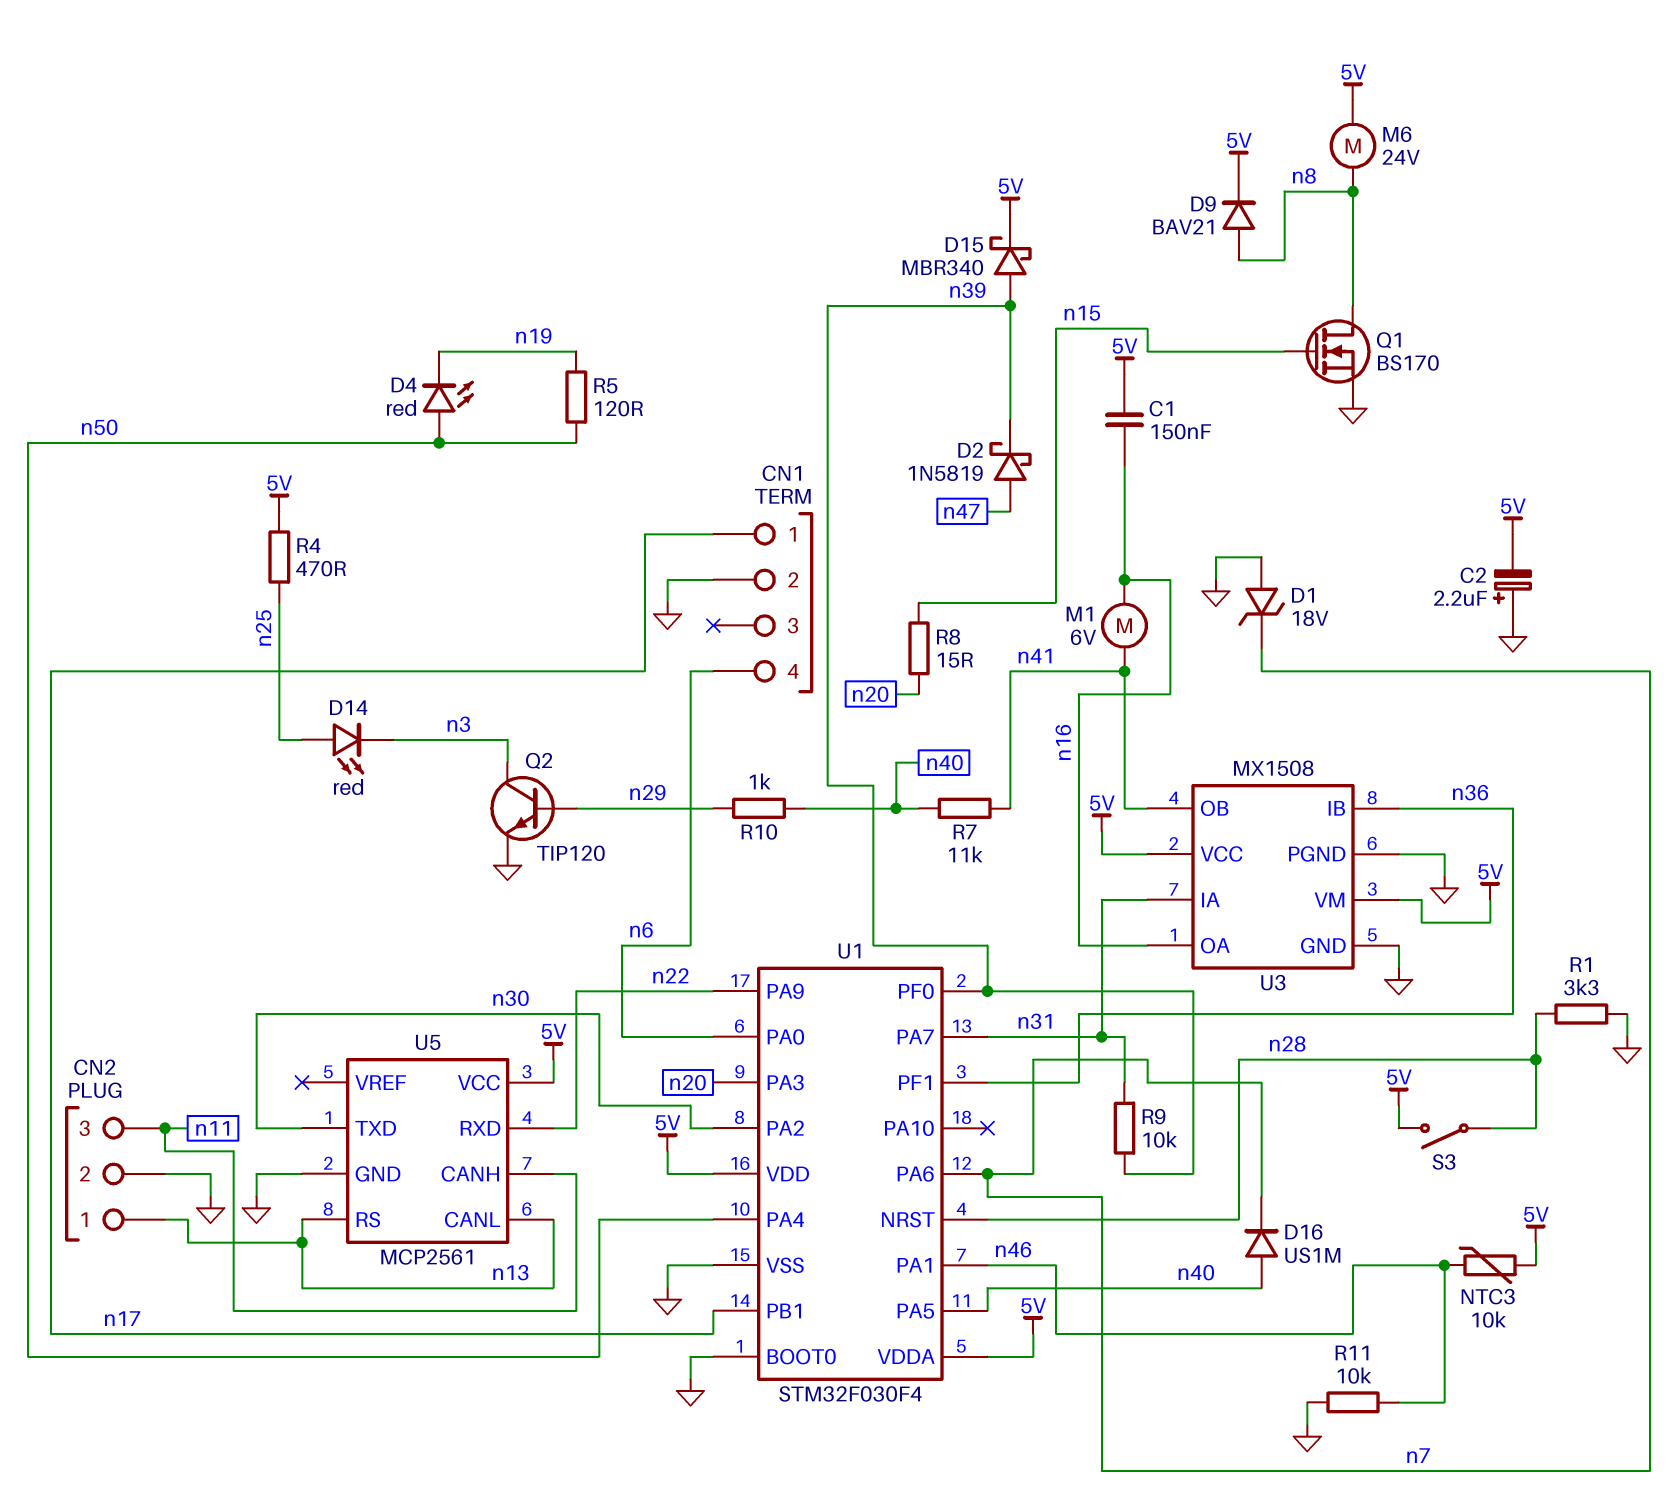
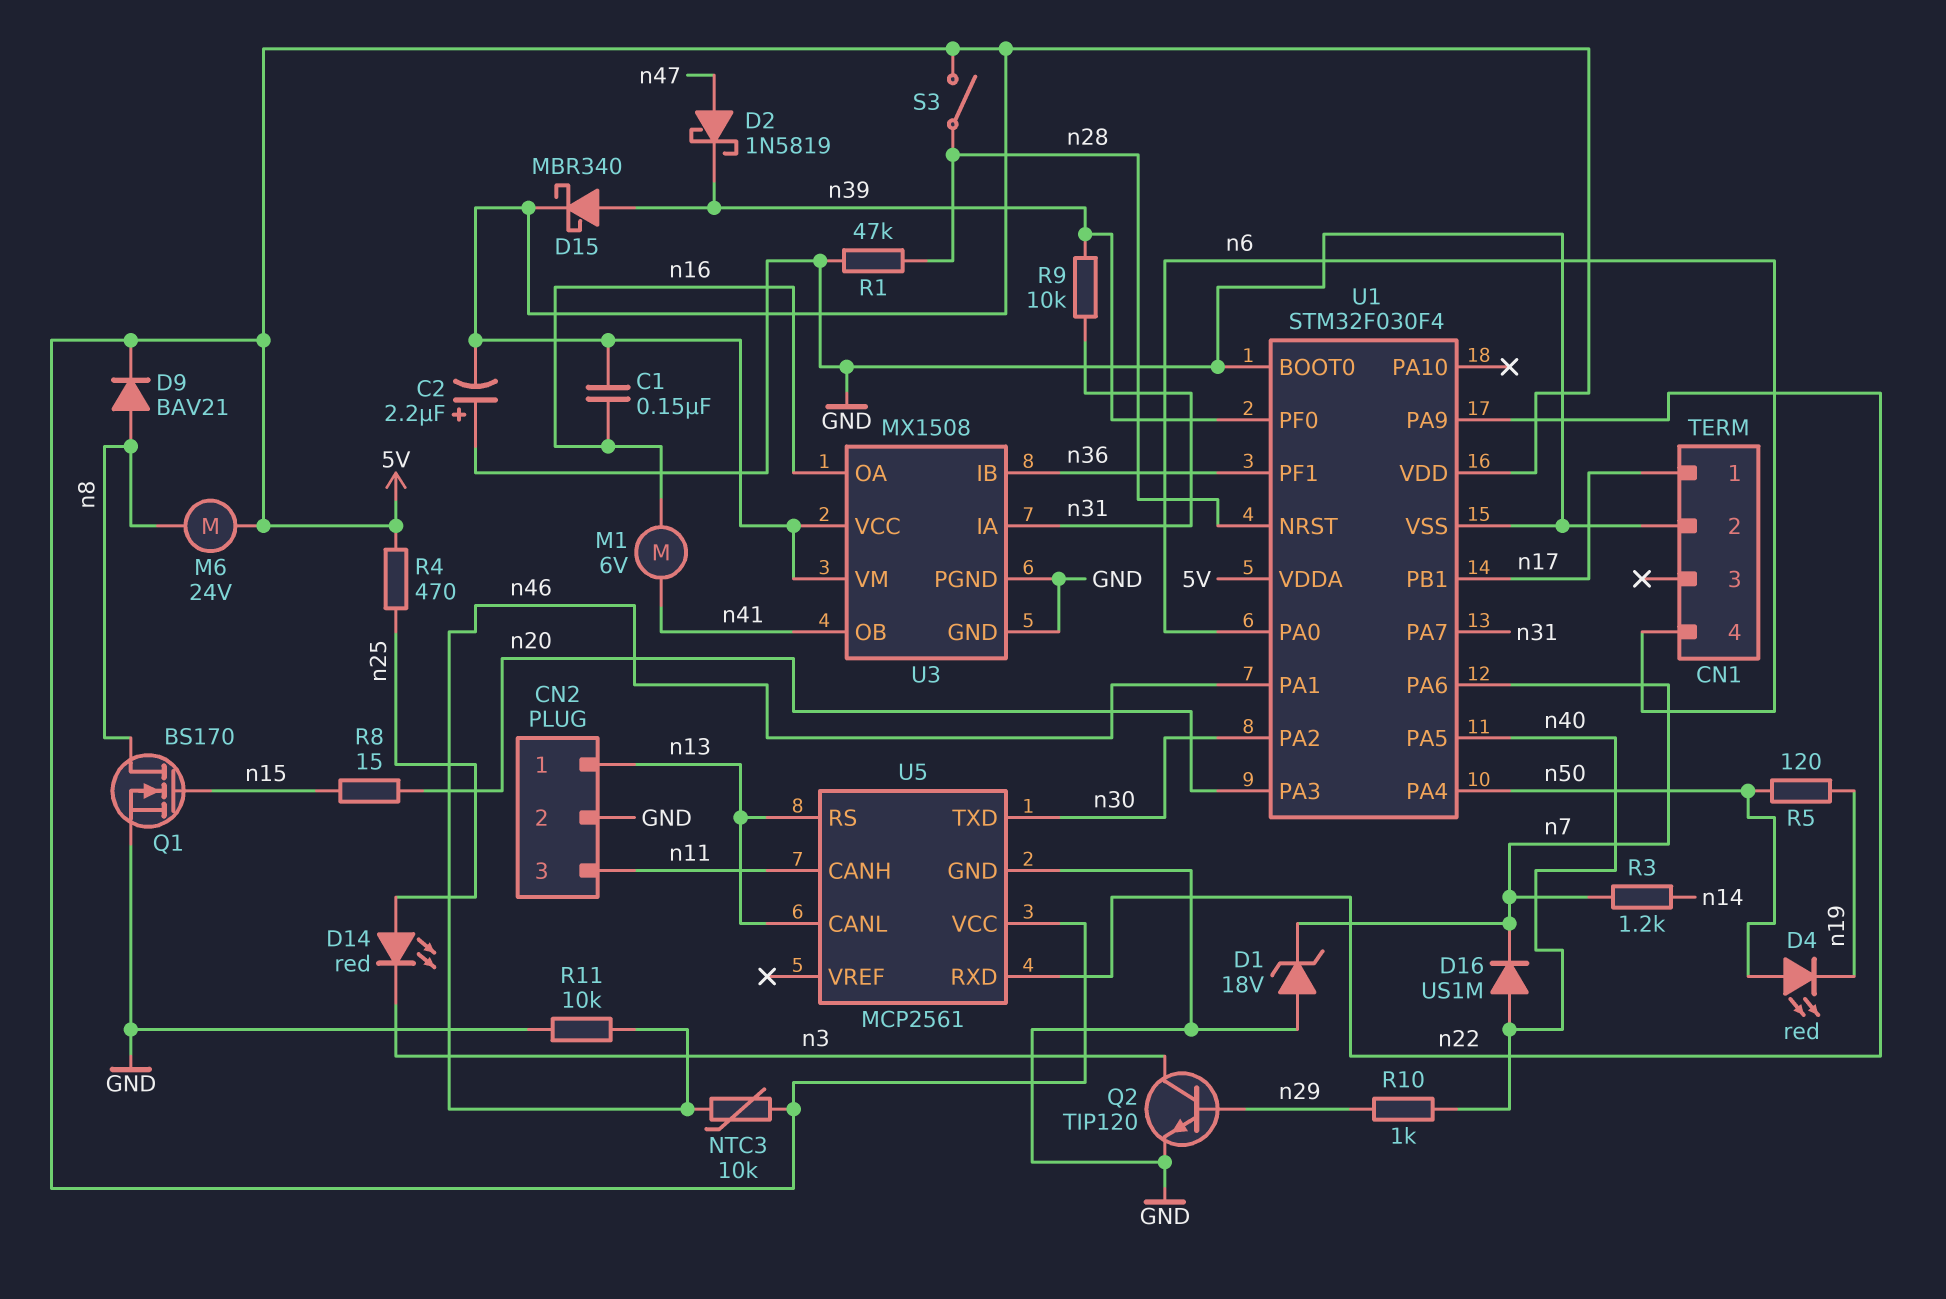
R1: 3.3k (GND, n28) -> 47k (GND, n28)
R3: none -> 1.2k (n7, n14)
R7: 11k (n40, n41) -> none

